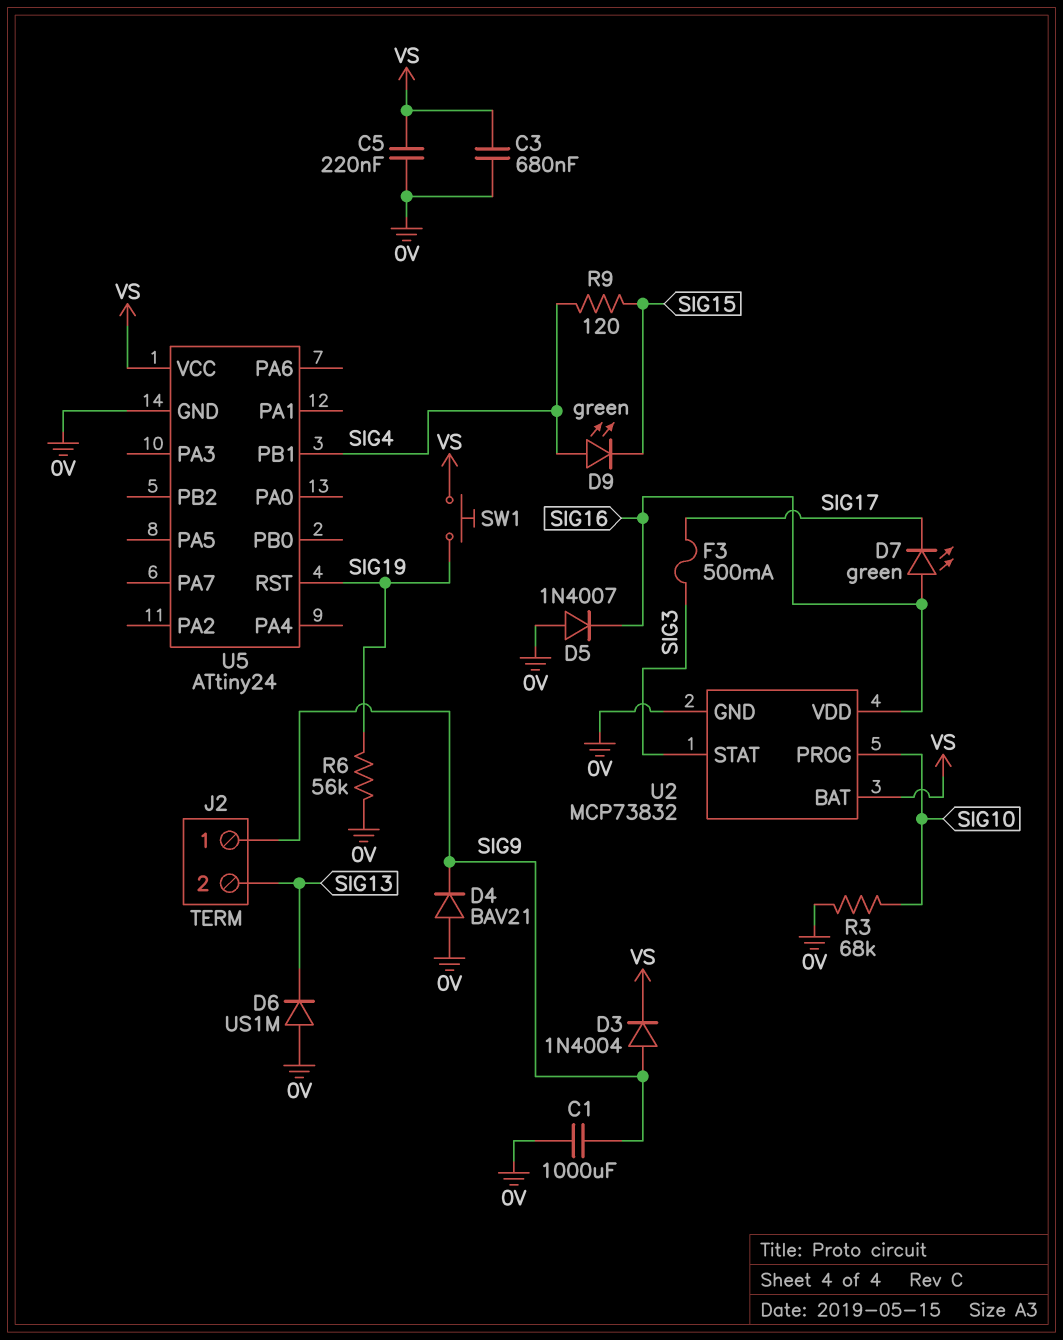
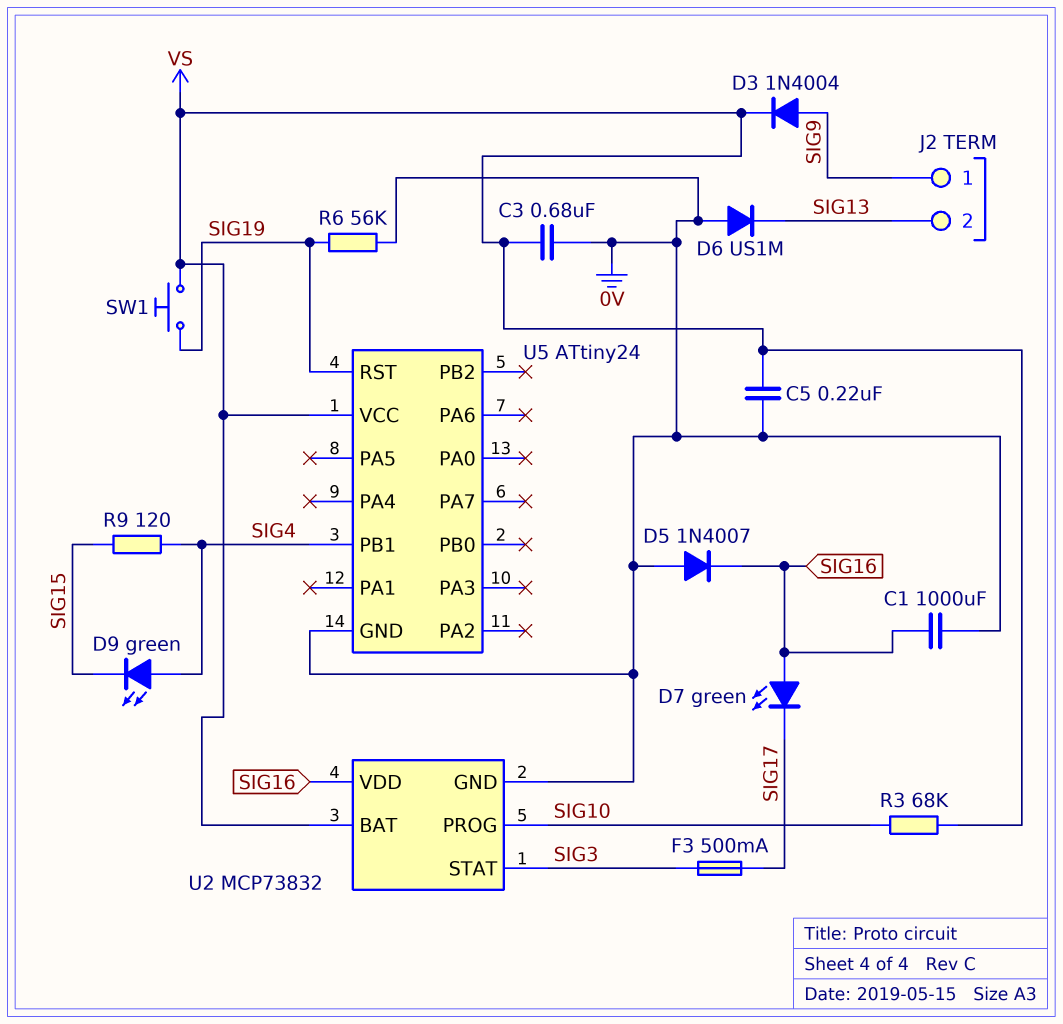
C1: 1000uF (0V, SIG9) -> 1000uF (0V, SIG16)
D4: diode BAV21 (A 0V, K SIG9) -> none
R3: 68k (0V, SIG10) -> 68k (SIG10, VS)

